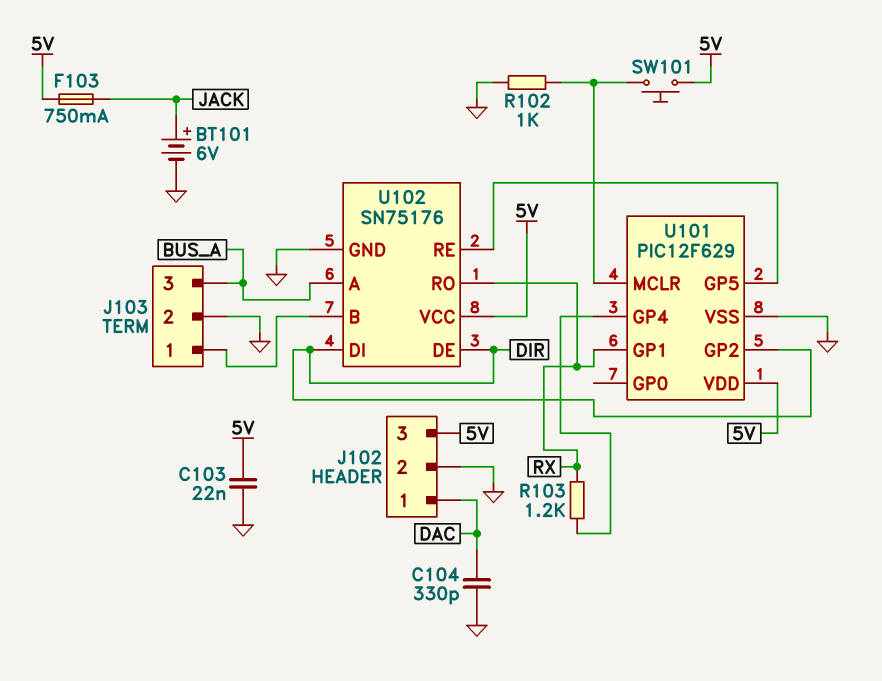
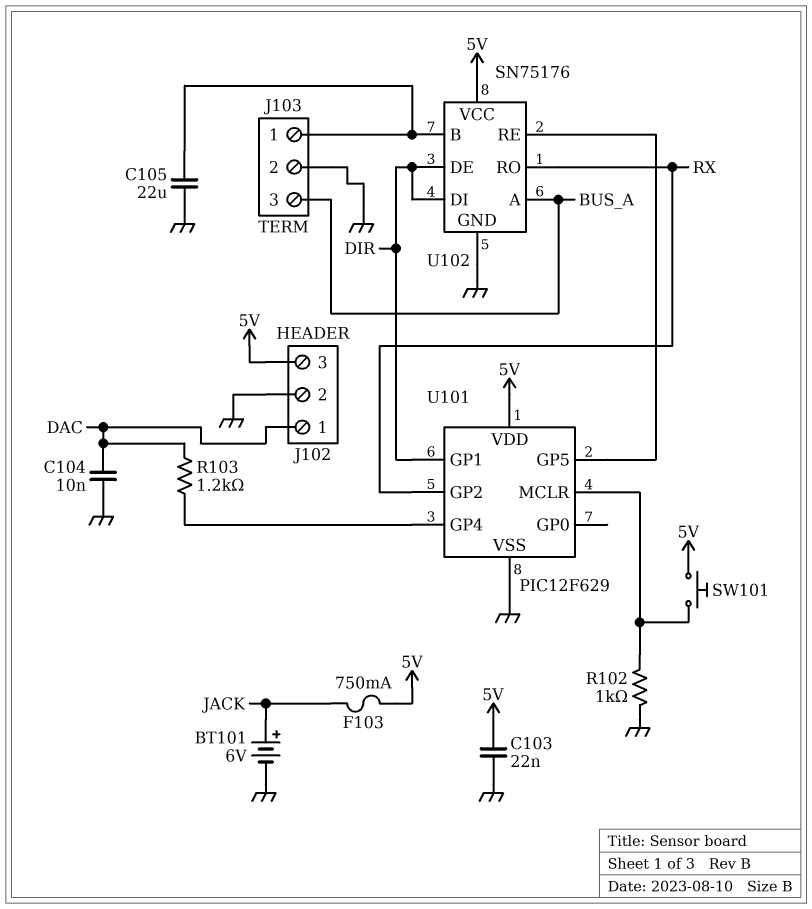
C104: 330pF (DAC, GND) -> 10nF (DAC, GND)
C105: none -> 22uF (GND, J103/1)
R103: 1.2k (RX, U101/GP4) -> 1.2k (DAC, U101/GP4)
U101 pin GP1: RX -> DIR
U101 pin GP2: DIR -> RX

